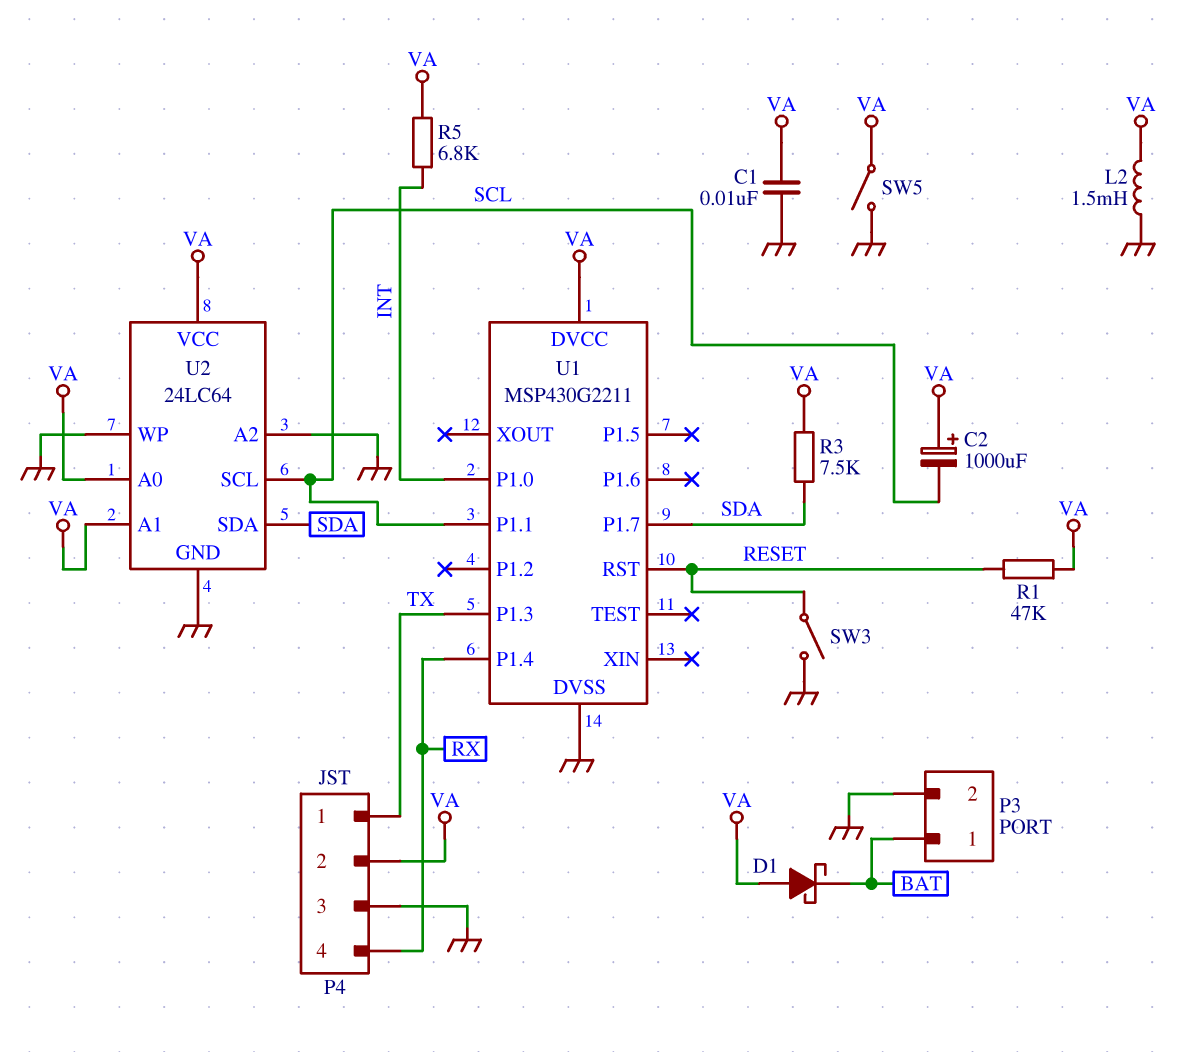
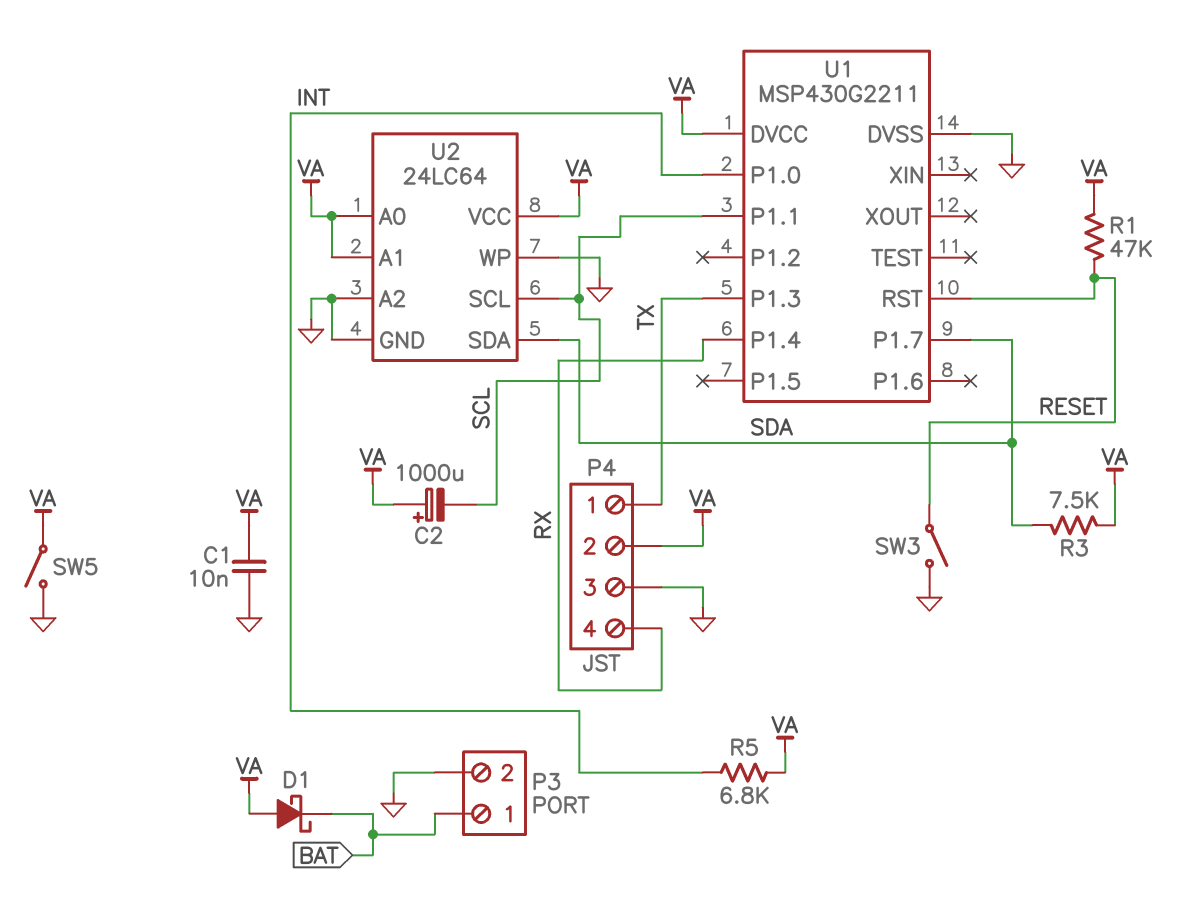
L2: 1.5mH (GND, VA) -> none

